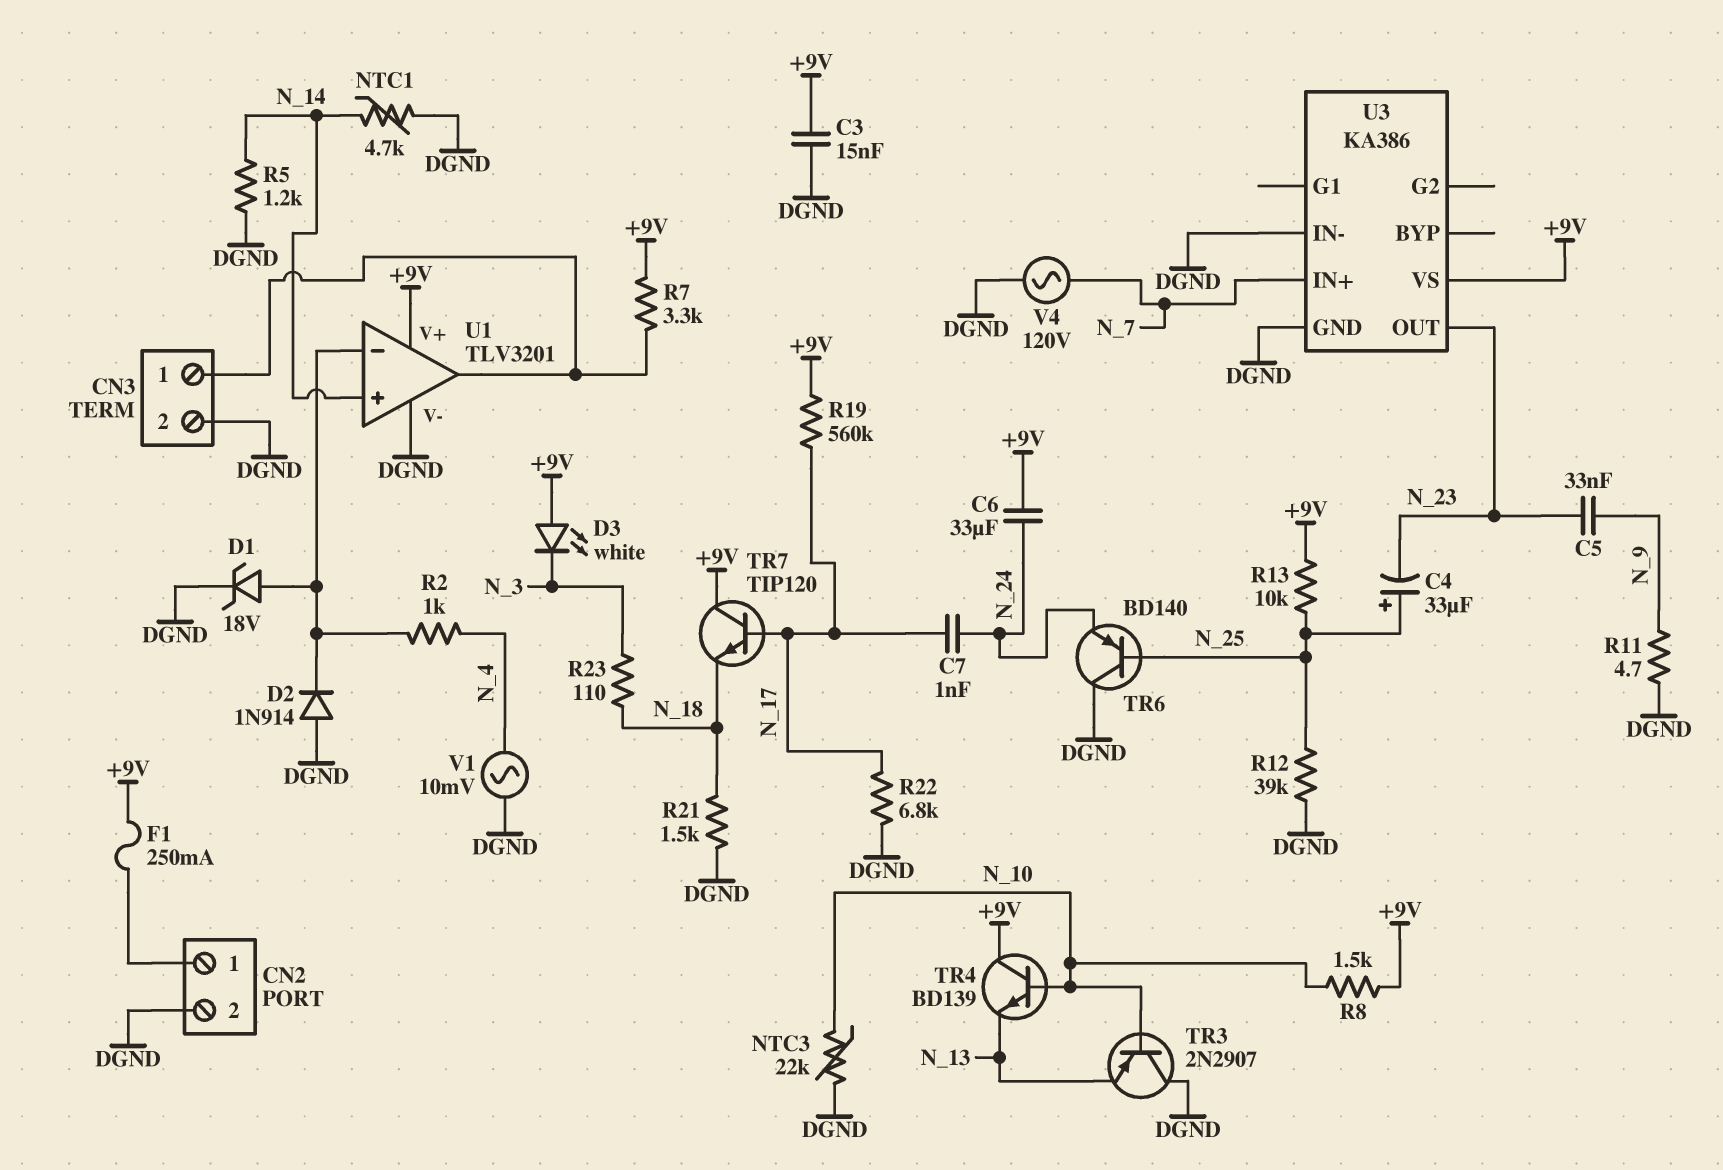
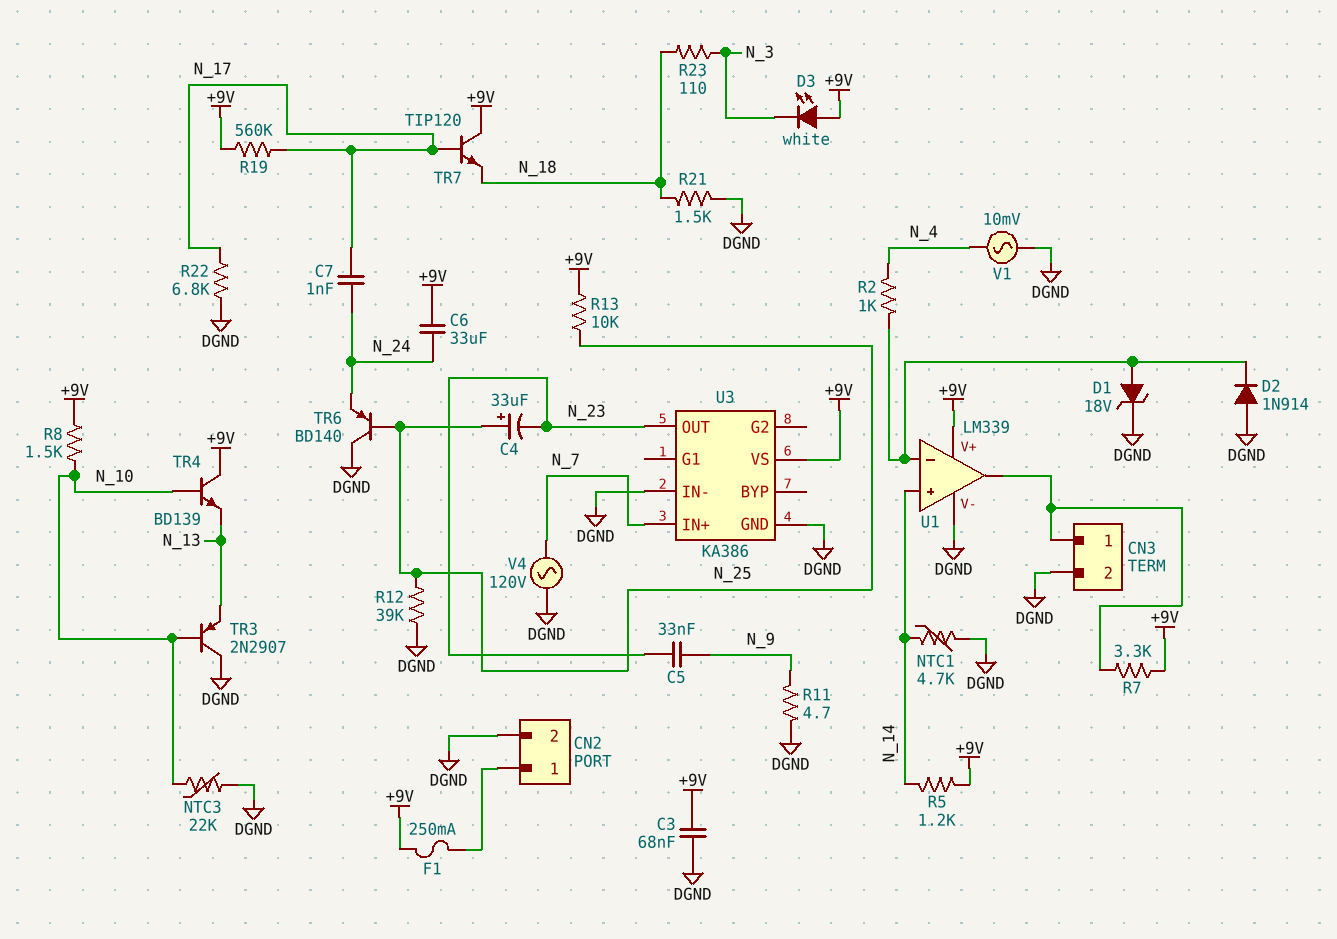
C3: 15nF (+9V, DGND) -> 68nF (+9V, DGND)
R5: 1.2k (DGND, N_14) -> 1.2k (+9V, N_14)
U1: TLV3201 -> LM339

